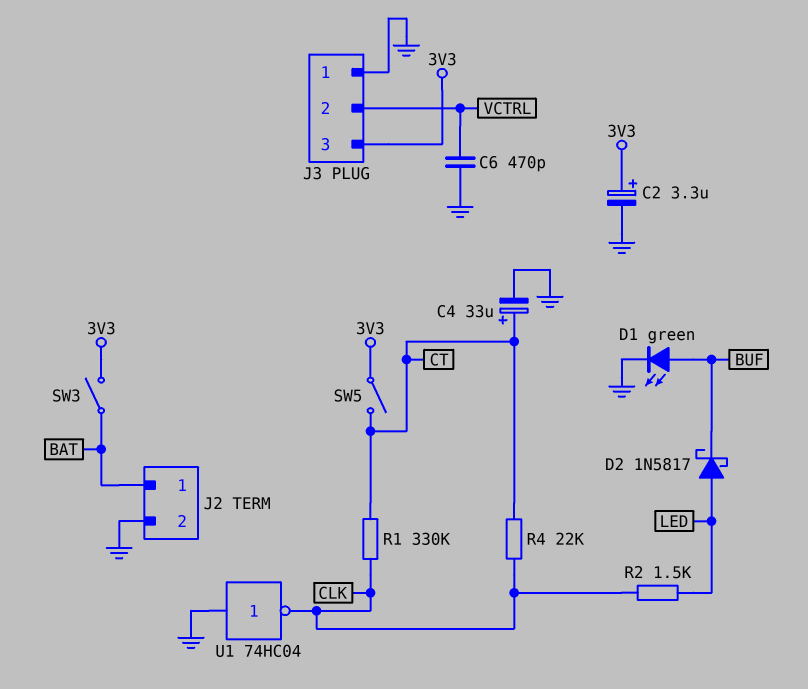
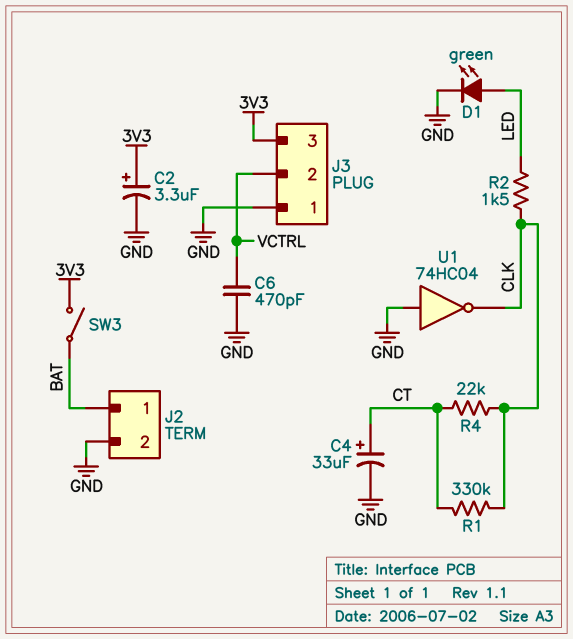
D1: LED green (A BUF, K GND) -> LED green (A LED, K GND)
D2: schottky 1N5817 (A LED, K BUF) -> none
SW5: switch (3V3, CT) -> none

